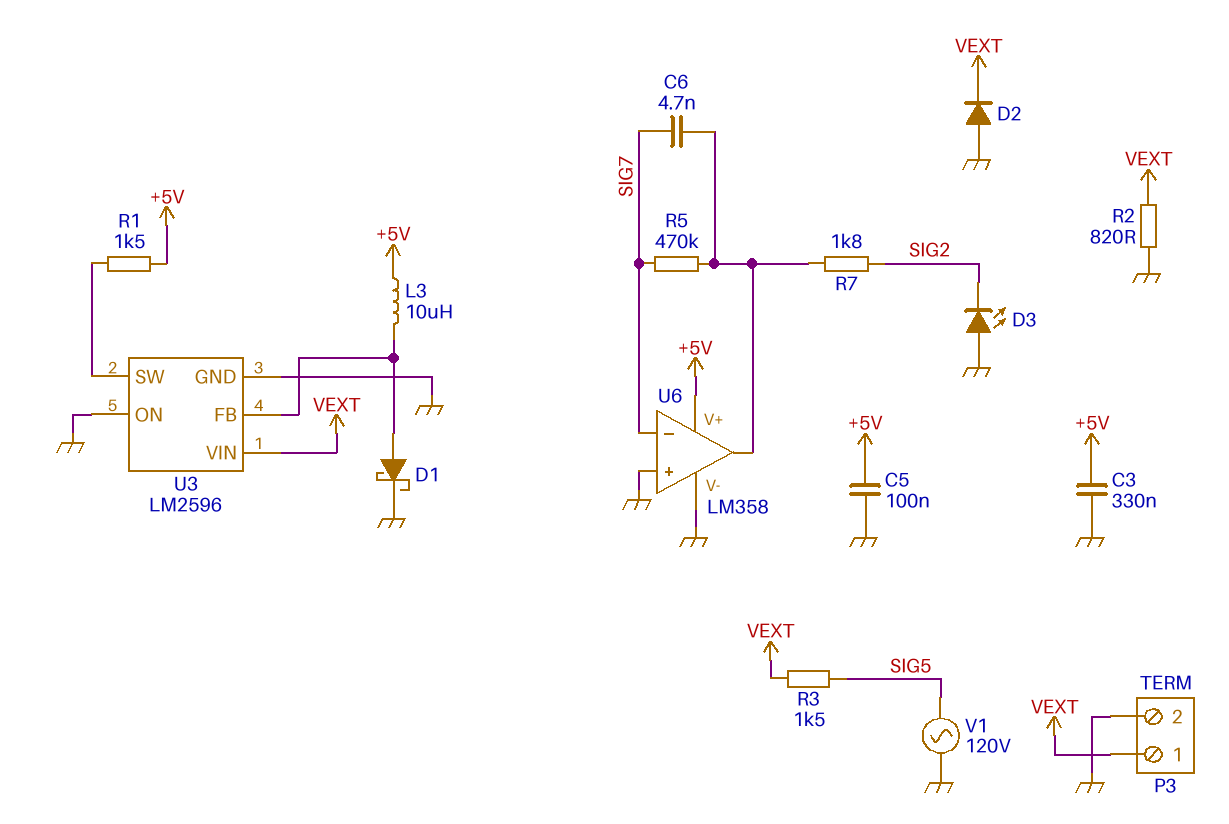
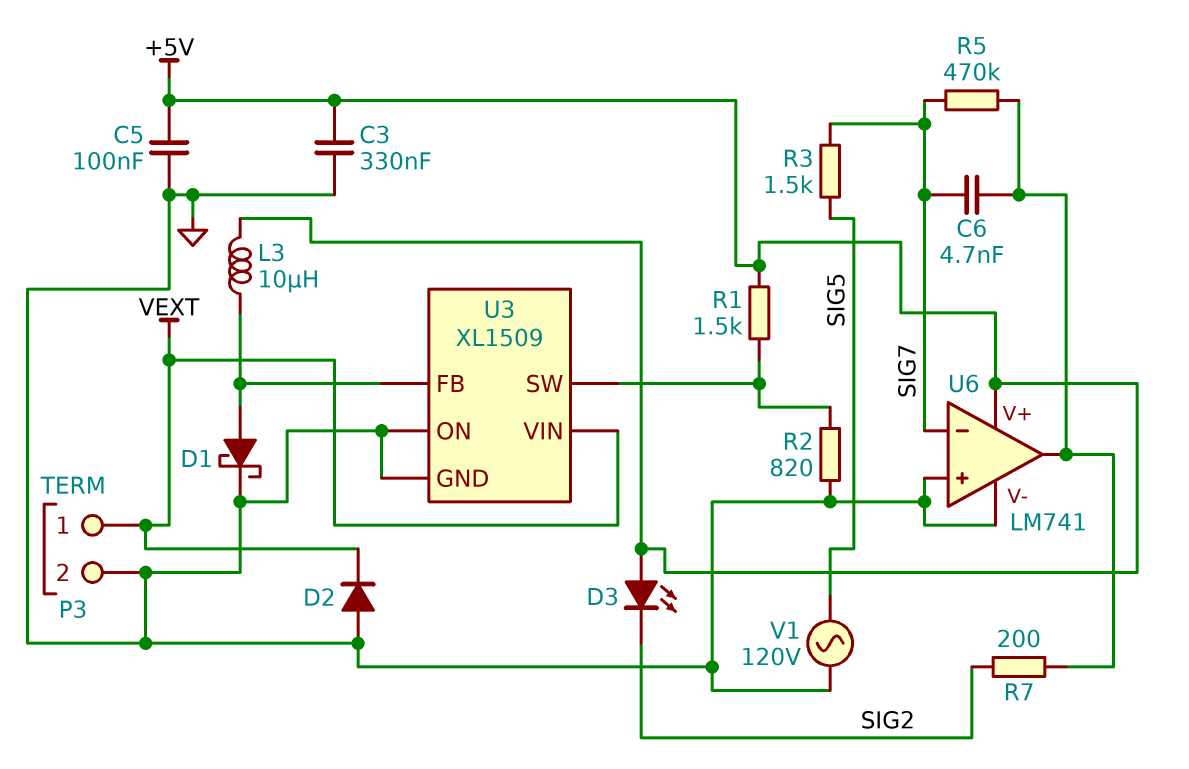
D3: LED (A GND, K SIG2) -> LED (A +5V, K SIG2)
R2: 820 (GND, VEXT) -> 820 (GND, U3/SW)
R3: 1.5k (SIG5, VEXT) -> 1.5k (SIG5, SIG7)
R7: 1.8k (SIG2, U6/out) -> 200 (SIG2, U6/out)
U3: LM2596 -> XL1509
U6: LM358 -> LM741

